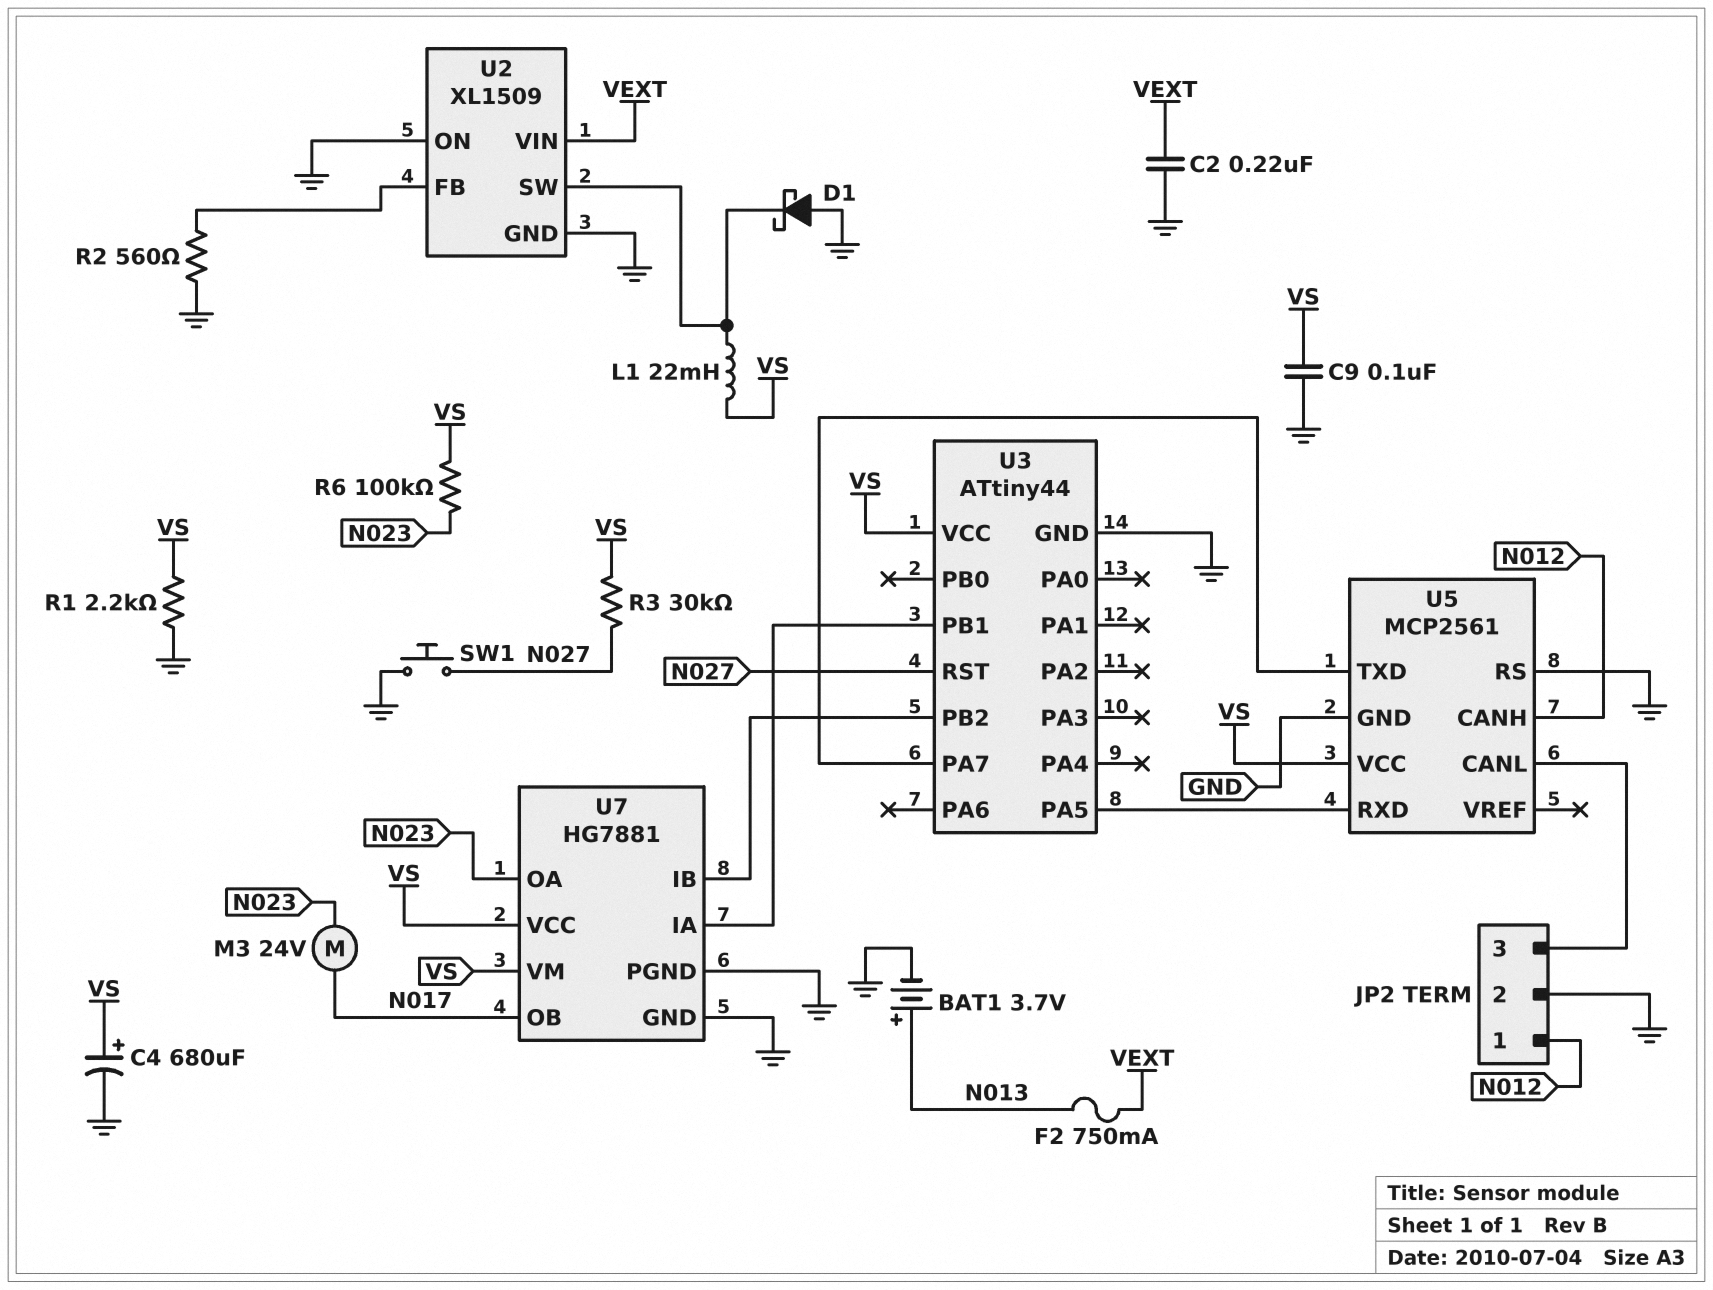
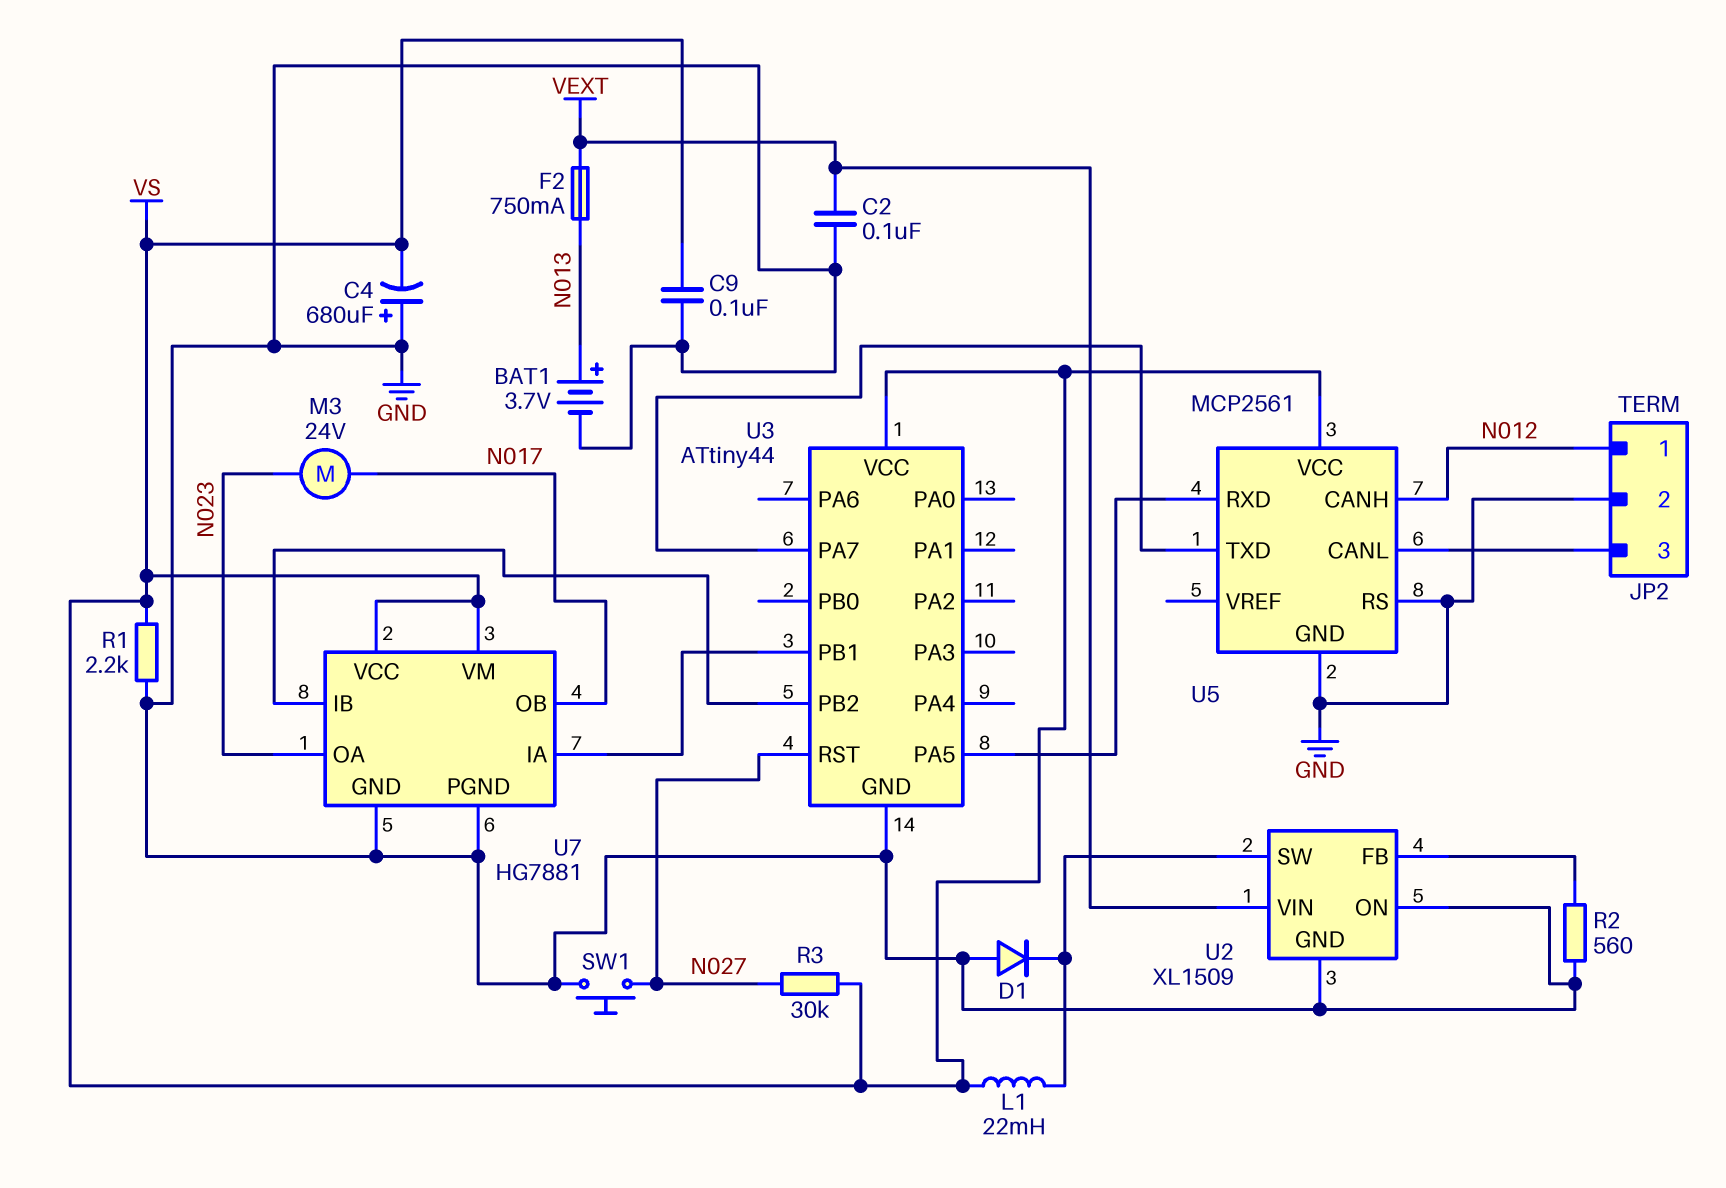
C2: 220nF (GND, VEXT) -> 100nF (GND, VEXT)
C4: 680uF (plus VS, minus GND) -> 680uF (plus GND, minus VS)
D1: schottky (A GND, K U2/SW) -> diode (A GND, K U2/SW)
R6: 100k (N023, VS) -> none

